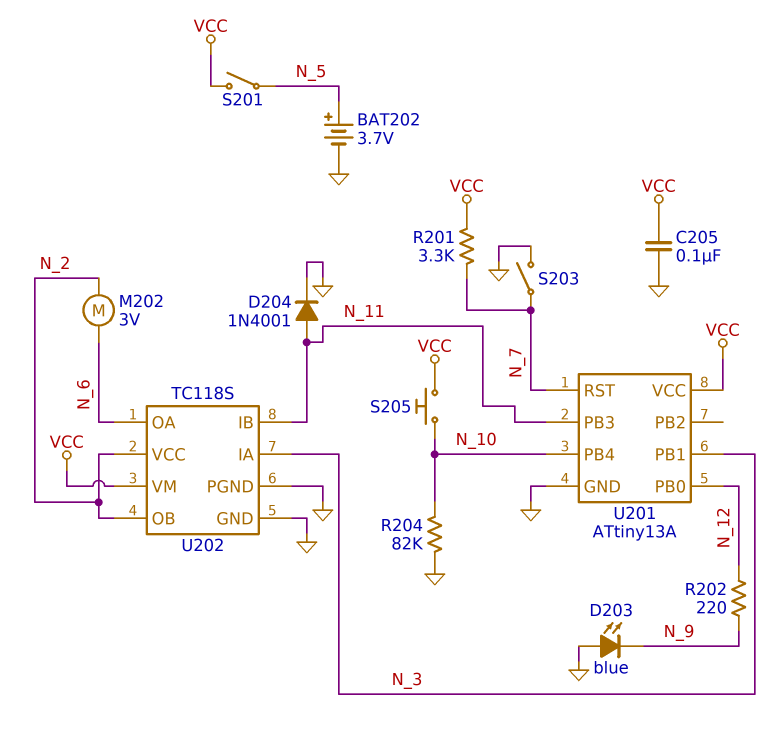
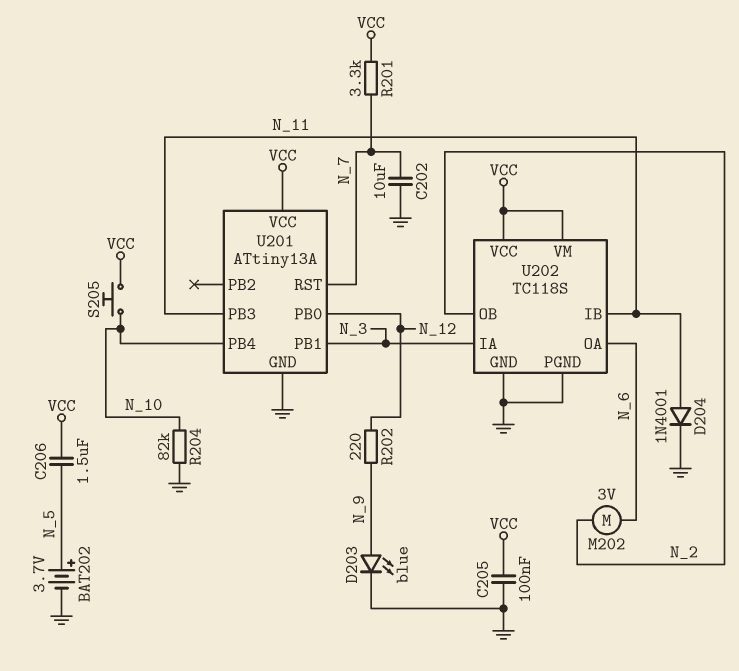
C202: none -> 10uF (GND, N_7)
C206: none -> 1.5uF (N_5, VCC)
D203: LED blue (A GND, K N_9) -> LED blue (A N_9, K GND)
S201: switch (N_5, VCC) -> none
S203: switch (GND, N_7) -> none
U202 pin VCC: N_2 -> VCC

